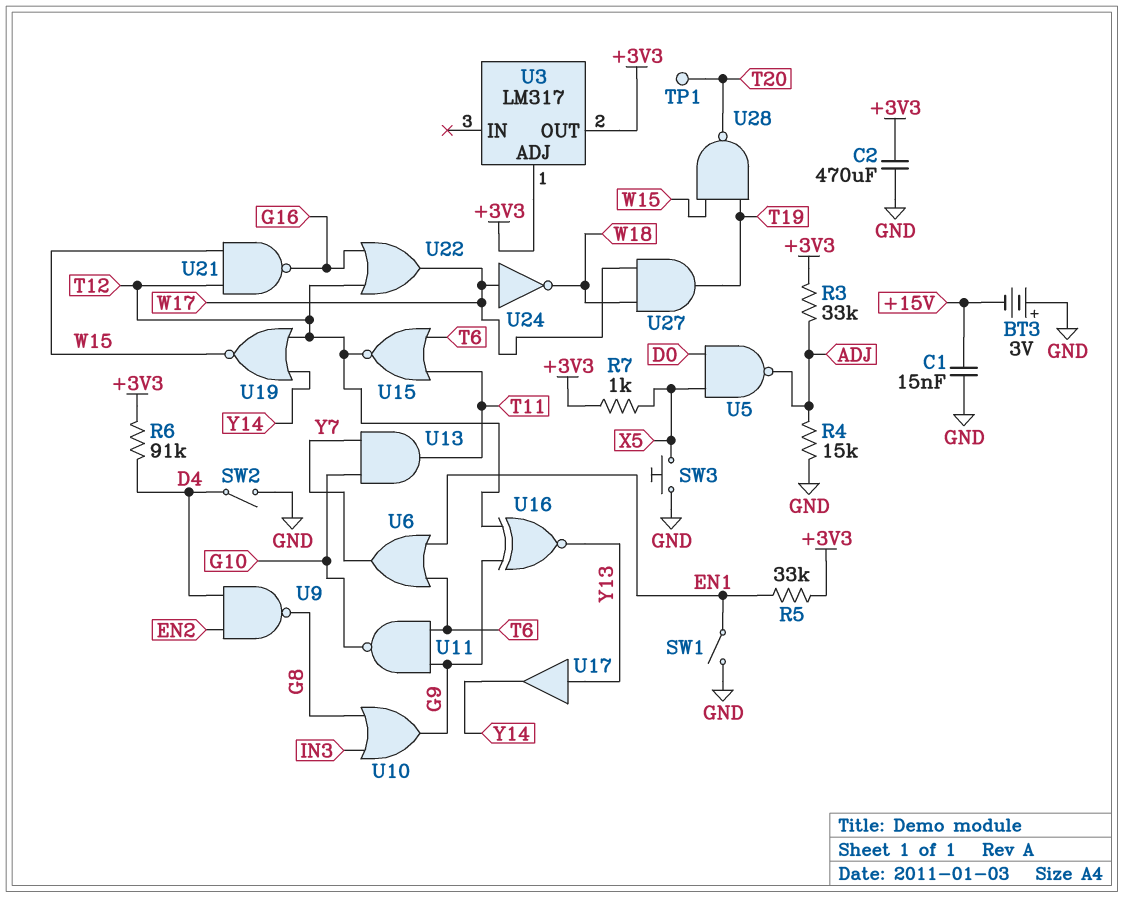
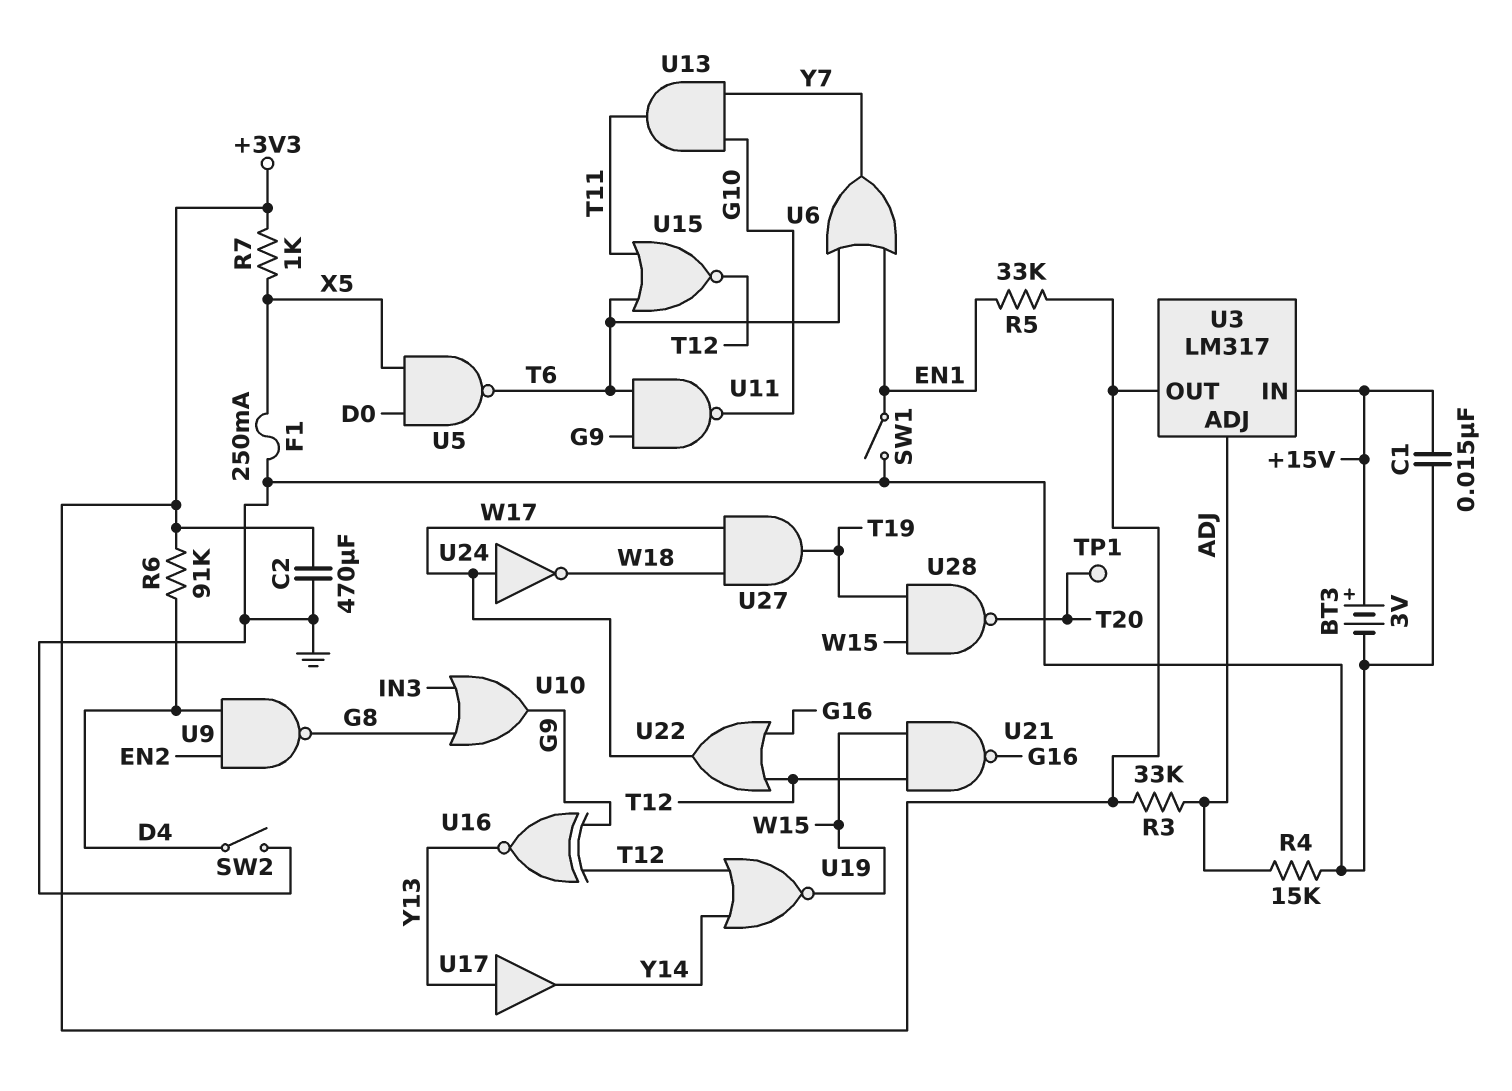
BT3: 3V (plus GND, minus +15V) -> 3V (plus +15V, minus GND)
F1: none -> 250mA (GND, X5)
SW3: button (GND, X5) -> none
U3 pin ADJ: +3V3 -> ADJ
U3 pin IN: none -> +15V
U5: NAND (in D0, in X5, out ADJ) -> NAND (in D0, in X5, out T6)

